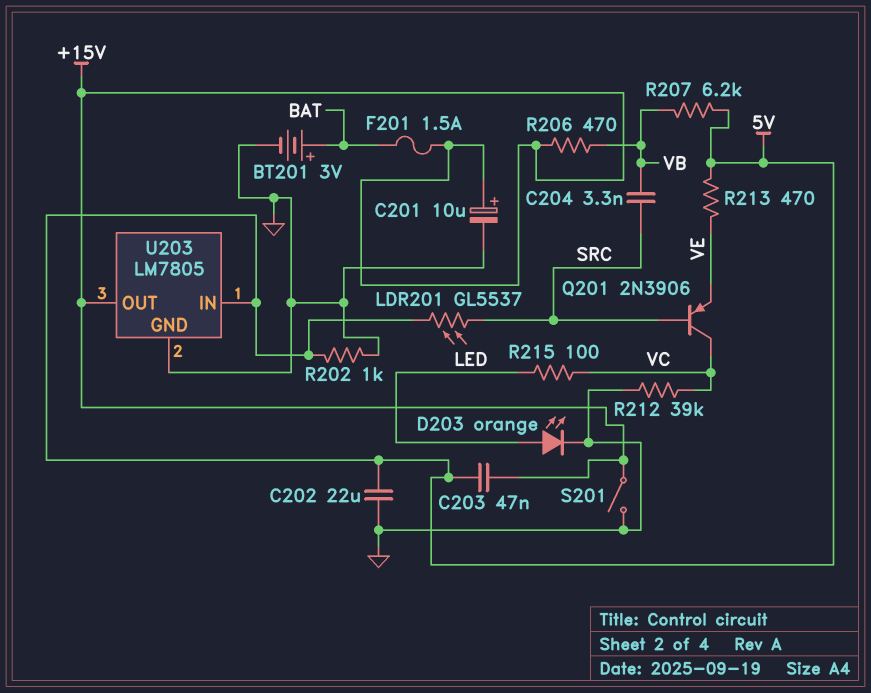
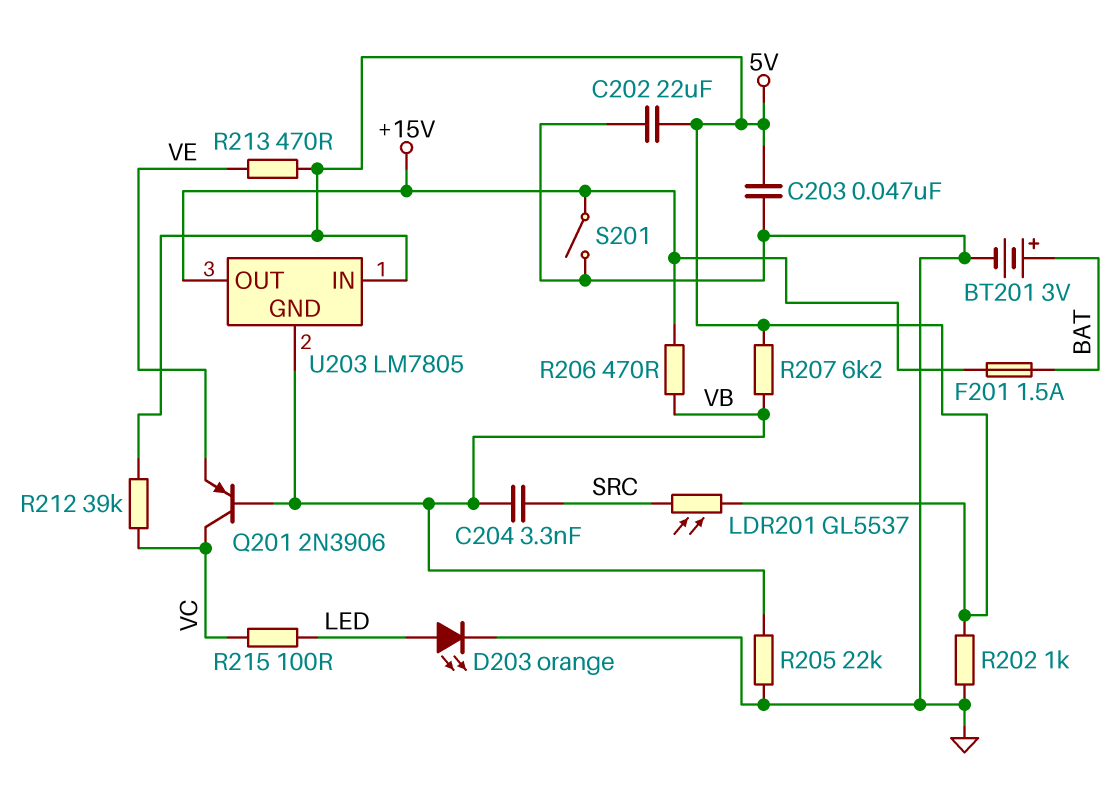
C201: 10uF (plus +15V, minus GND) -> none
C203: 47nF (+15V, 5V) -> 47nF (5V, GND)
Q201: PNP 2N3906 (B SRC, C VC, E VE) -> PNP 2N3906 (B VB, C VC, E VE)
R205: none -> 22k (GND, VB)
R212: 39k (GND, VC) -> 39k (5V, VC)
U203 pin GND: GND -> VB

